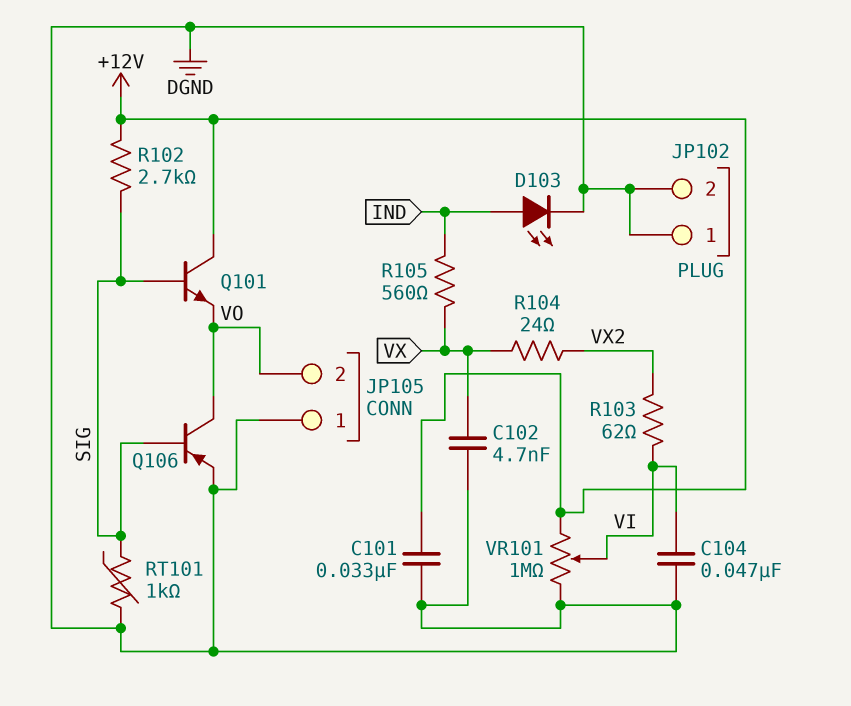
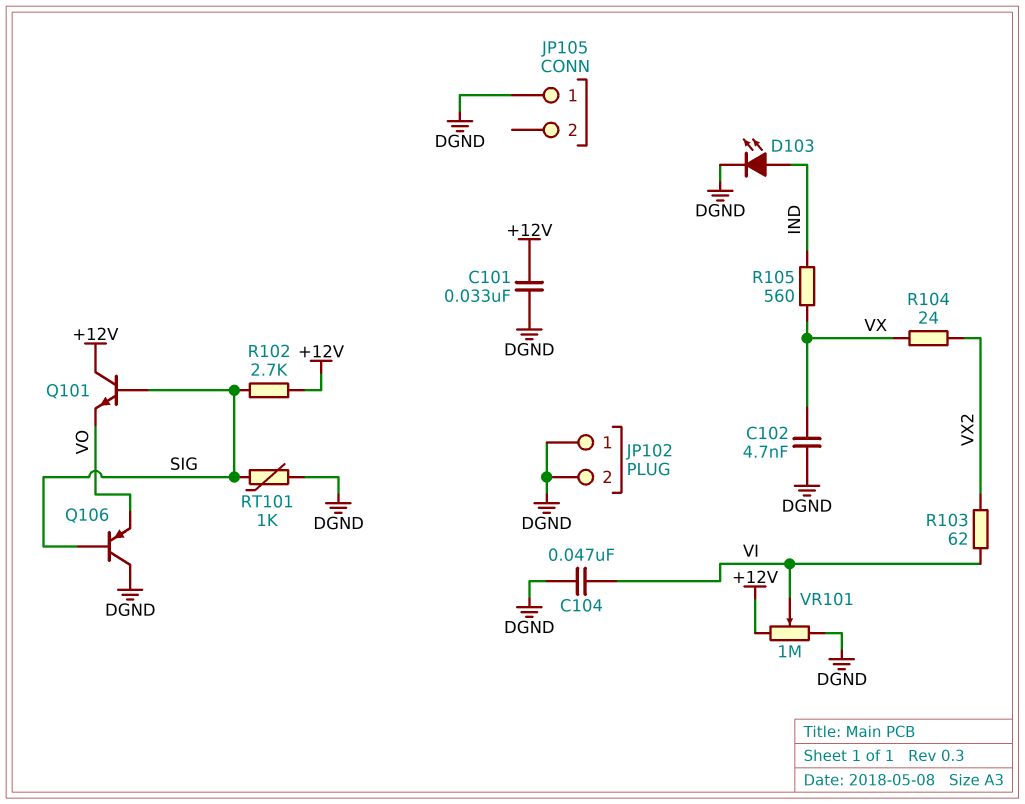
JP105 pin 2: VO -> none
Q106: PNP (B SIG, C VO, E DGND) -> PNP (B SIG, C DGND, E VO)

